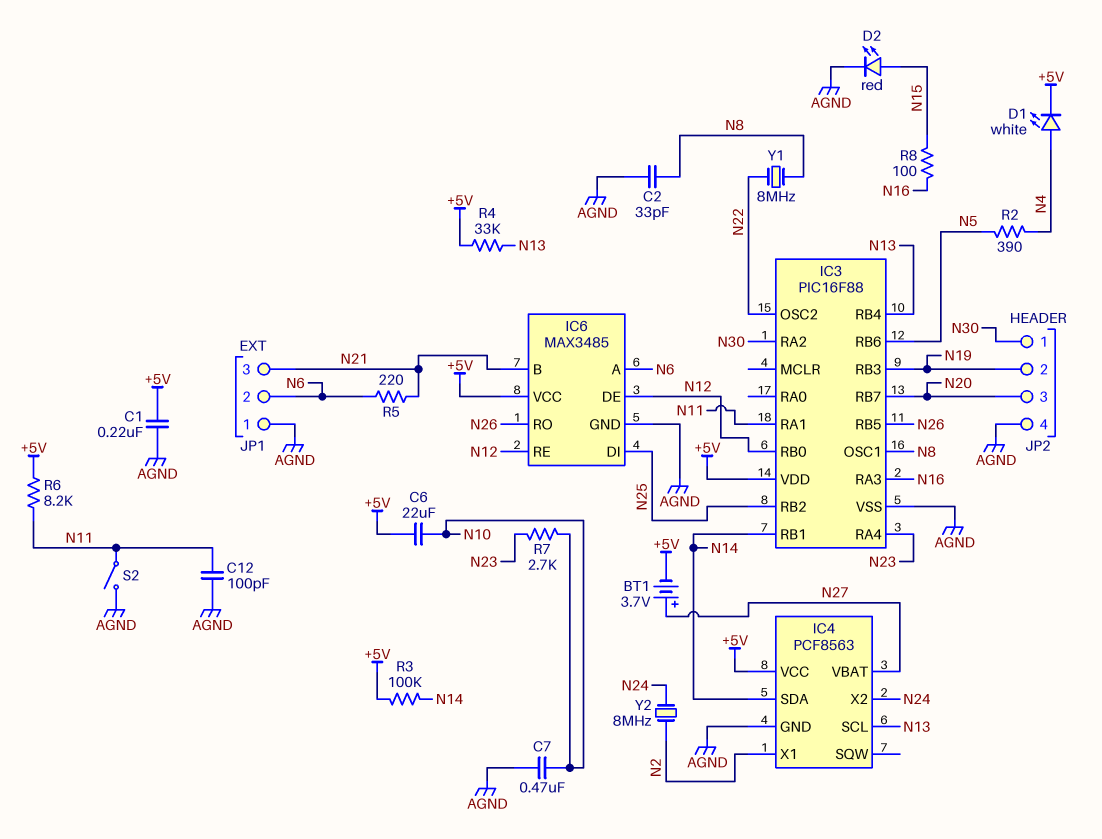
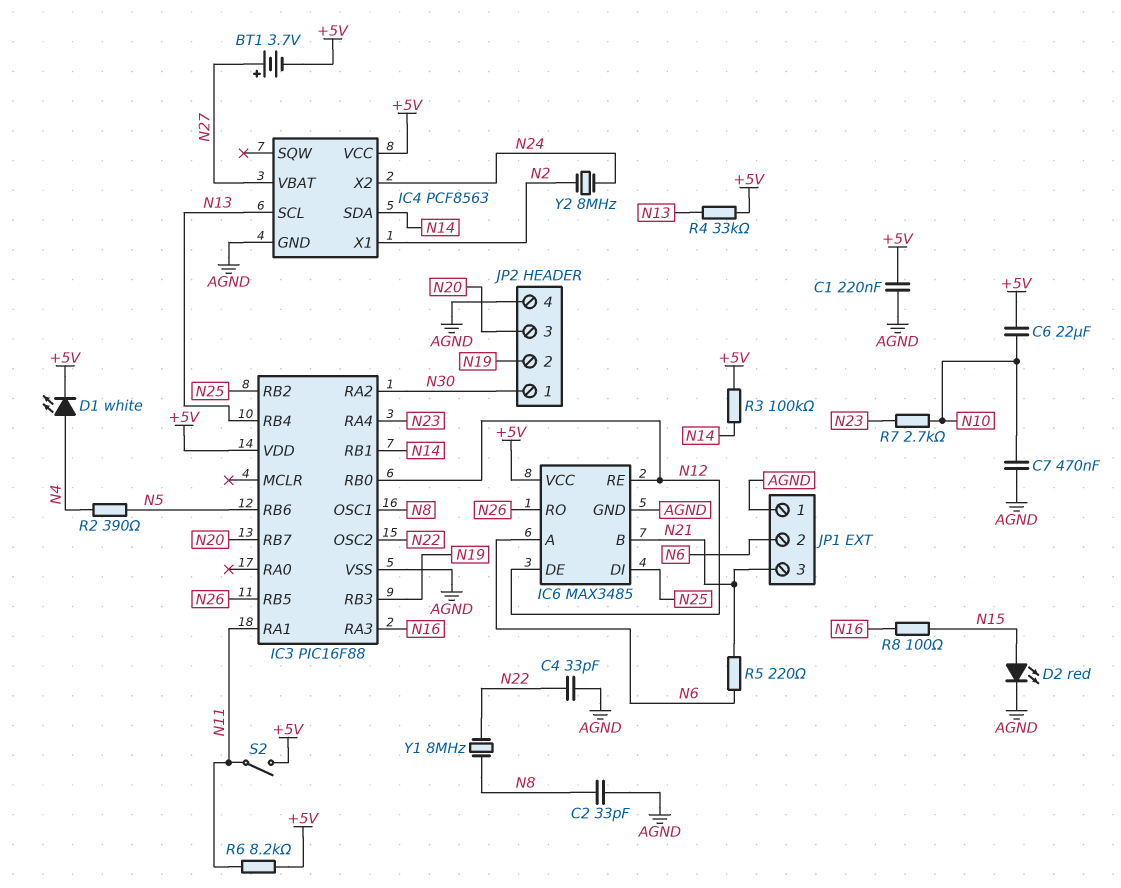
C4: none -> 33pF (AGND, N22)
C12: 100pF (AGND, N11) -> none
S2: switch (AGND, N11) -> switch (+5V, N11)

